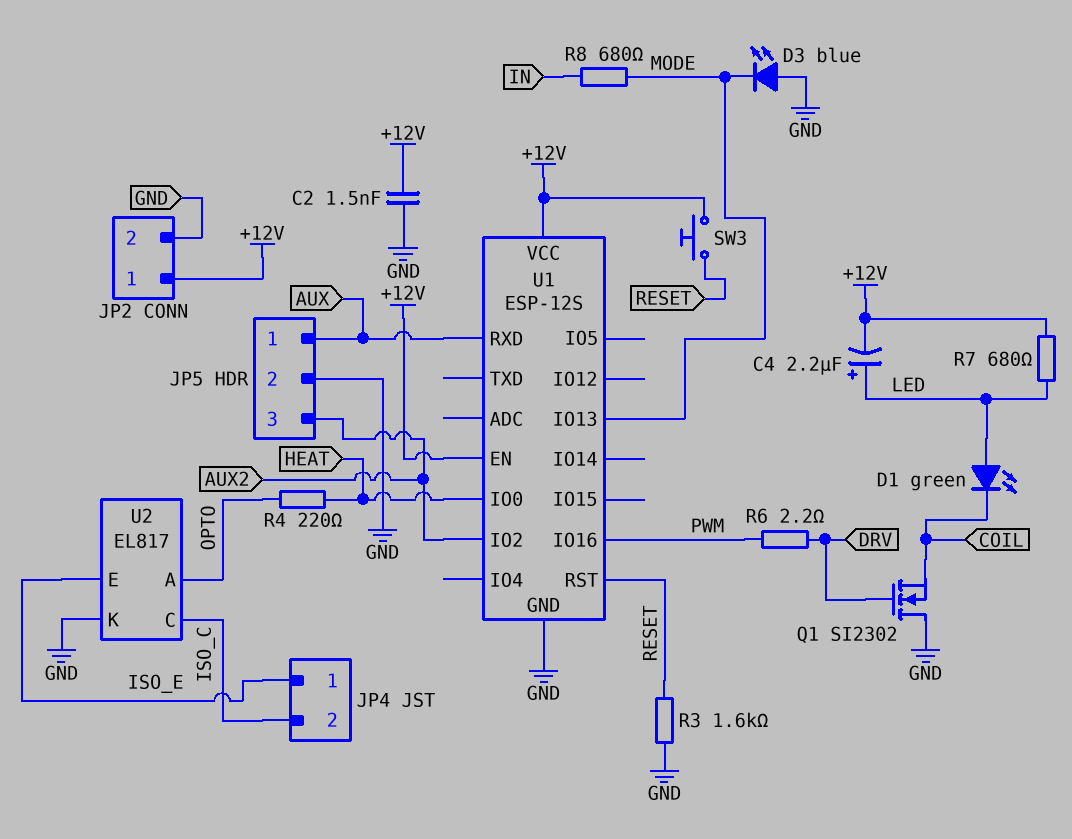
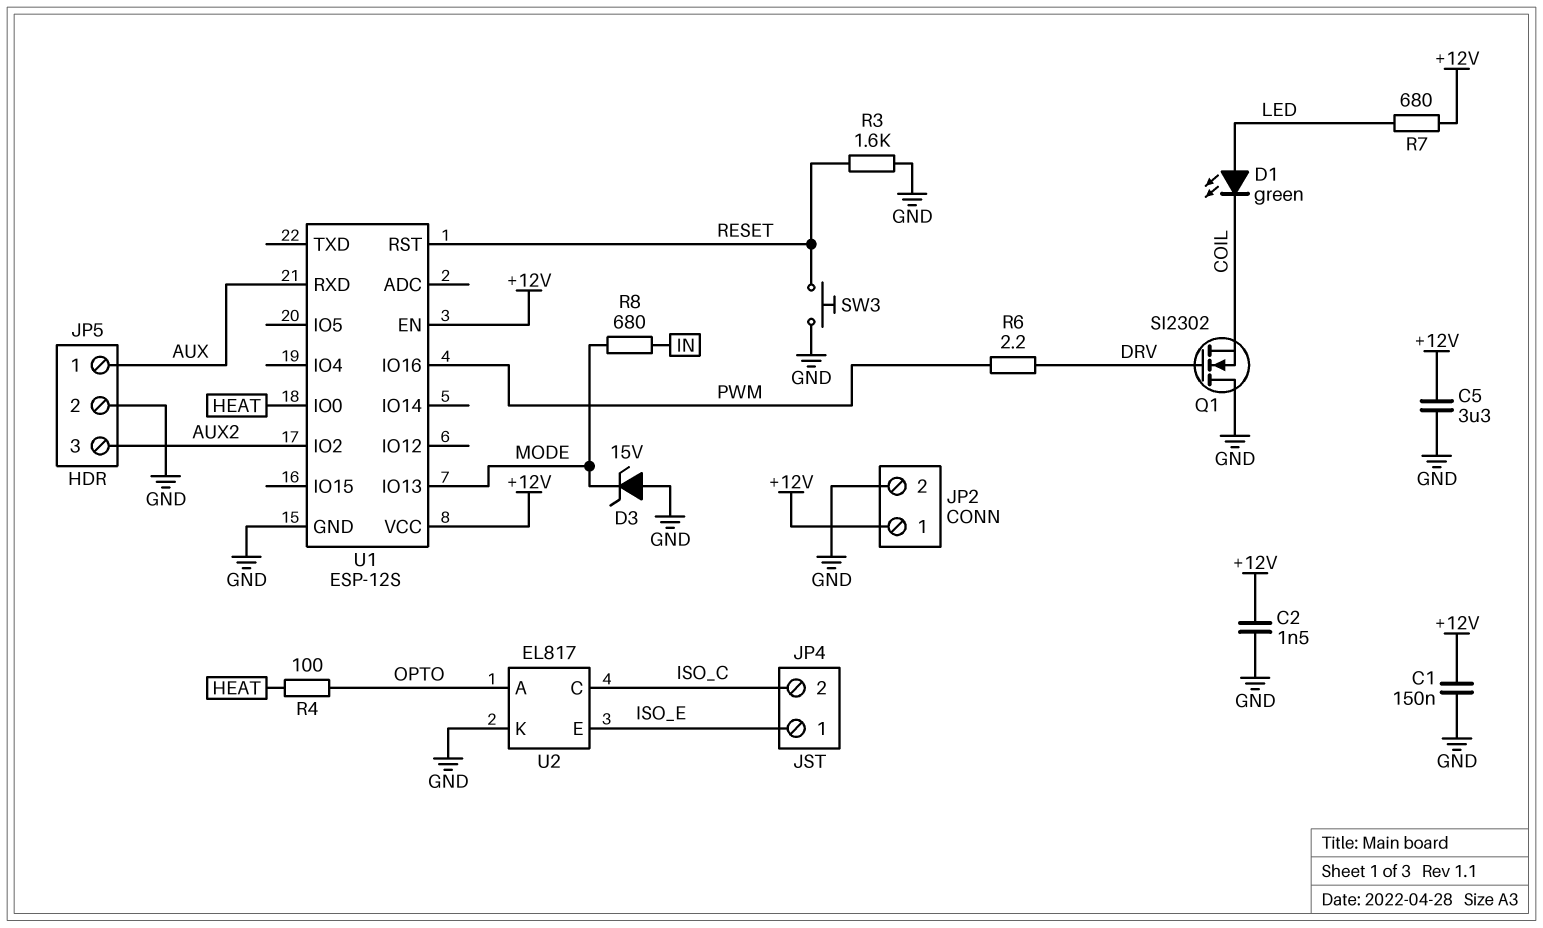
C1: none -> 150nF (+12V, GND)
C4: 2.2uF (plus LED, minus +12V) -> none
C5: none -> 3.3uF (+12V, GND)
D3: LED blue (A GND, K MODE) -> zener 15V (A GND, K MODE)
R4: 220 (HEAT, OPTO) -> 100 (HEAT, OPTO)
SW3: button (+12V, RESET) -> button (GND, RESET)

